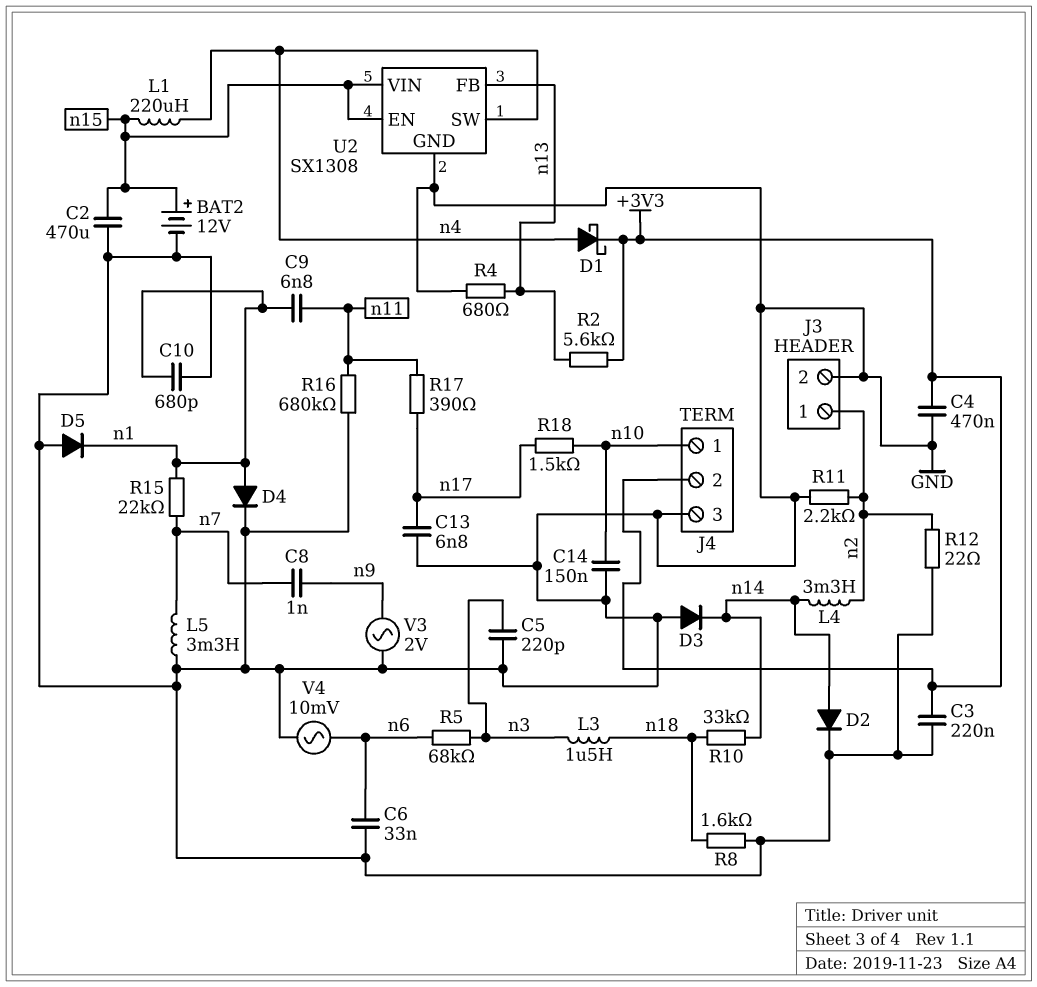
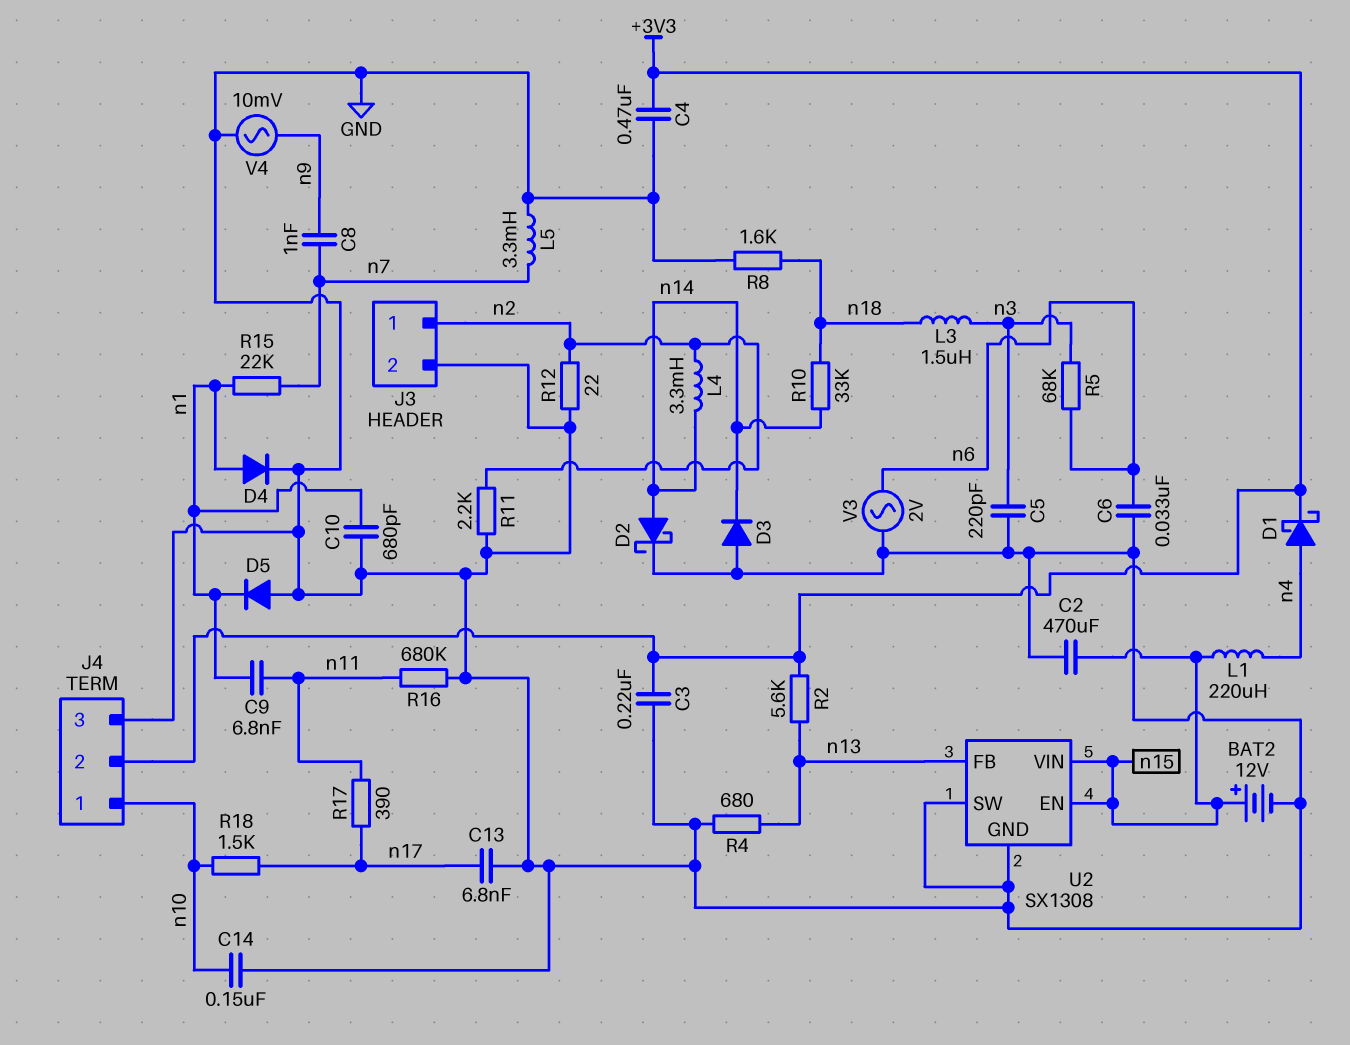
D2: diode (A n14, K GND) -> schottky (A n14, K GND)
U2 pin SW: n4 -> GND
V3: AC 2V (GND, n9) -> AC 2V (GND, n6)
V4: AC 10mV (GND, n6) -> AC 10mV (GND, n9)

